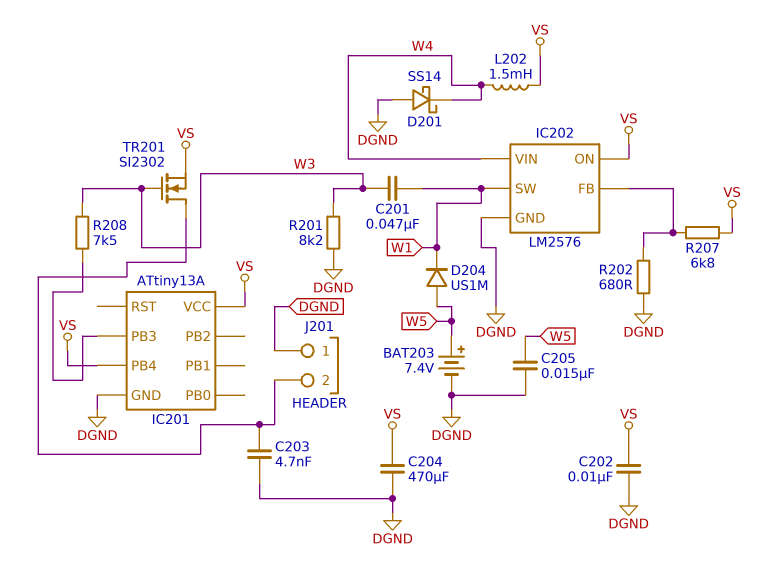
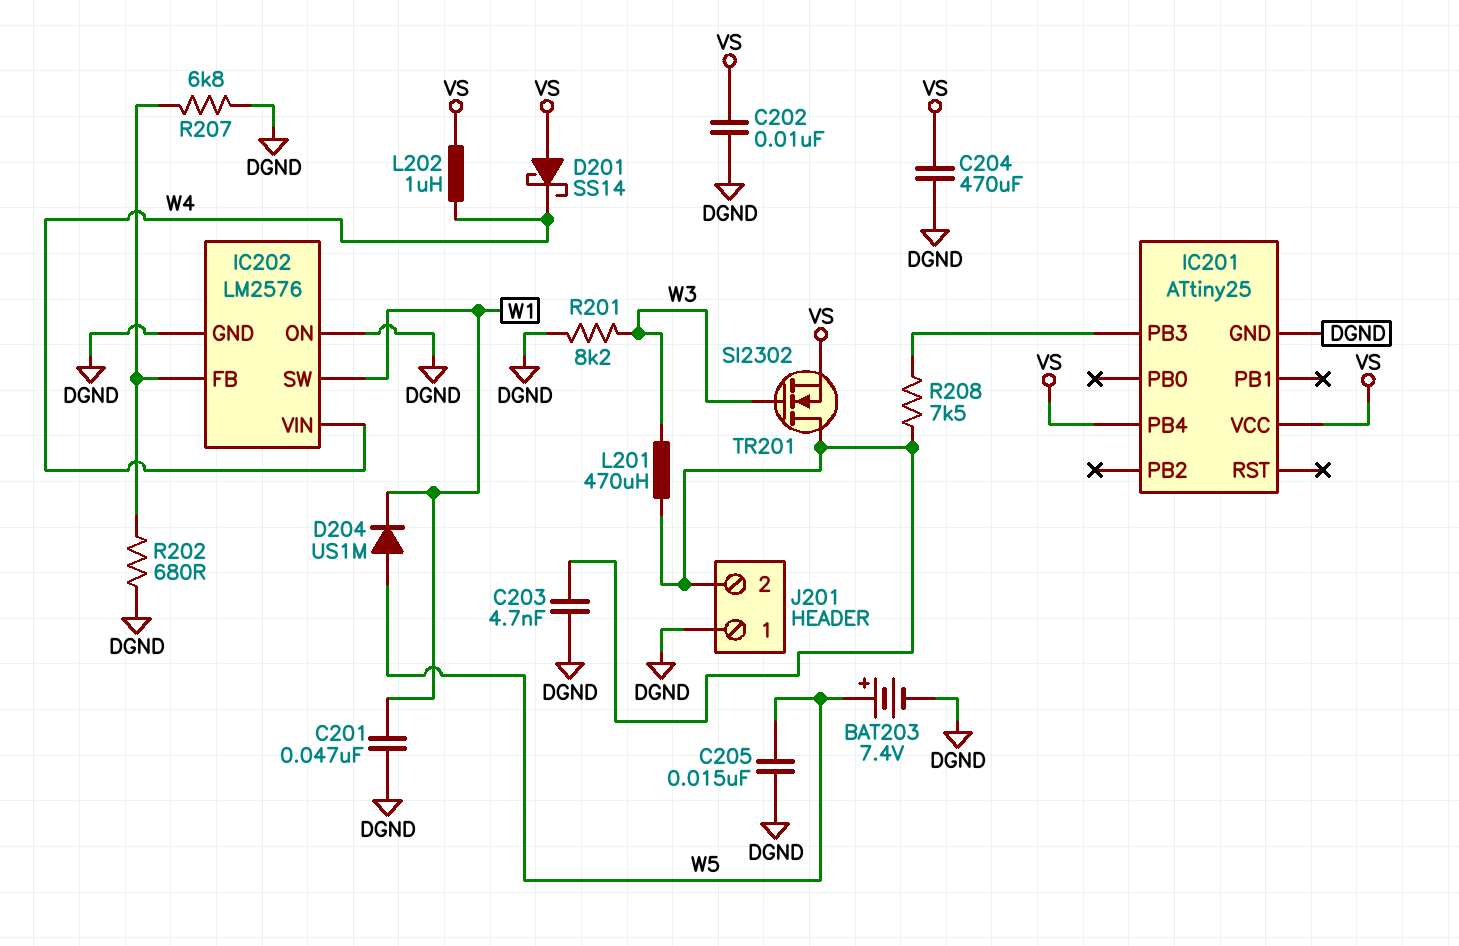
C201: 47nF (W1, W3) -> 47nF (DGND, W1)
D201: schottky SS14 (A DGND, K W4) -> schottky SS14 (A VS, K W4)
IC201: ATtiny13A -> ATtiny25
IC202 pin ON: VS -> DGND
L201: none -> 470uH (J201/2, W3)
L202: 1.5mH (VS, W4) -> 1uH (VS, W4)
R207: 6.8k (IC202/FB, VS) -> 6.8k (DGND, IC202/FB)
R208: 7.5k (IC201/PB3, W3) -> 7.5k (IC201/PB3, J201/2)

